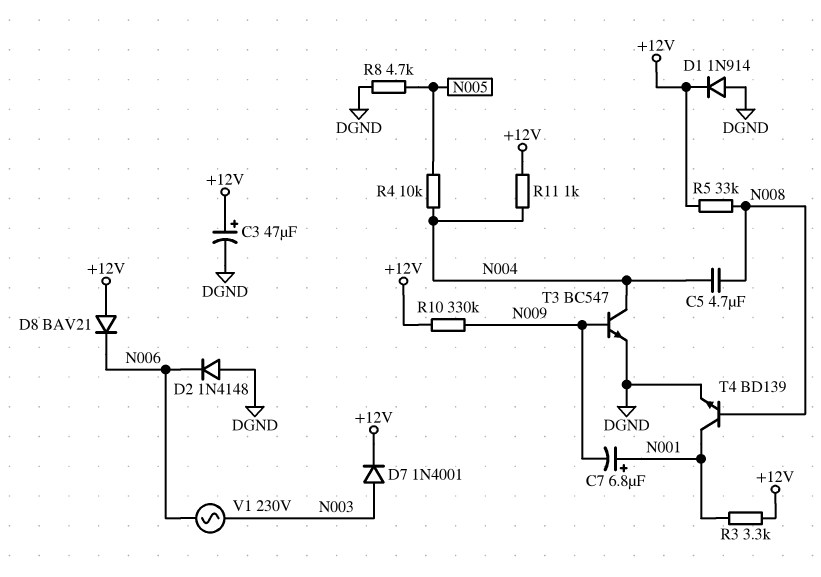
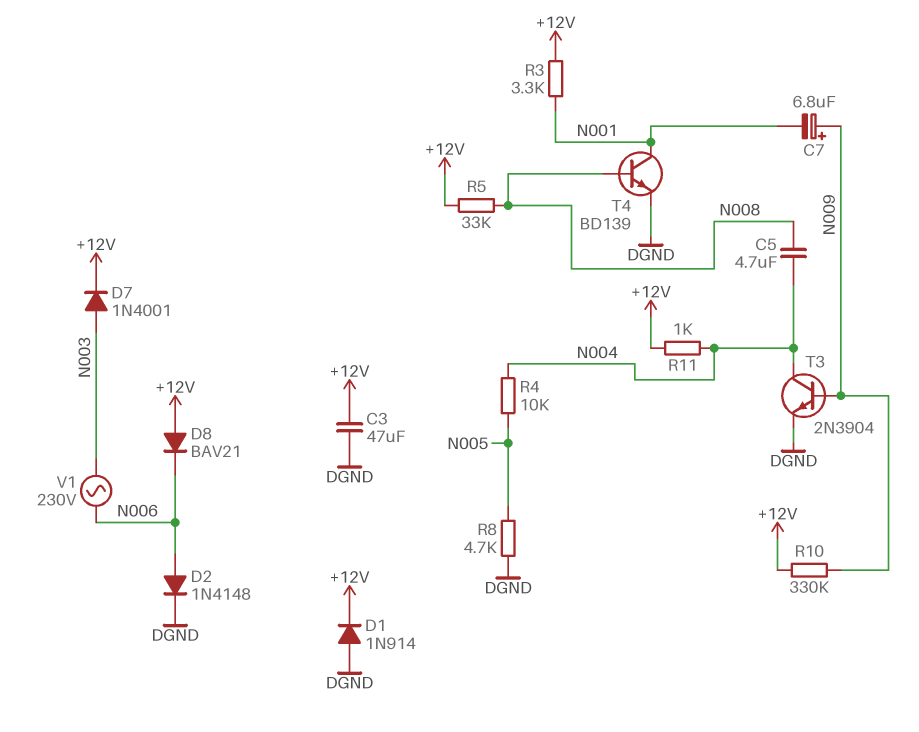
C3: 47uF (plus +12V, minus DGND) -> 47uF (+12V, DGND)
C7: 6.8uF (plus N001, minus N009) -> 6.8uF (plus N009, minus N001)
D2: diode 1N4148 (A DGND, K N006) -> diode 1N4148 (A N006, K DGND)
T3: NPN BC547 (B N009, C N004, E DGND) -> NPN 2N3904 (B N009, C N004, E DGND)

